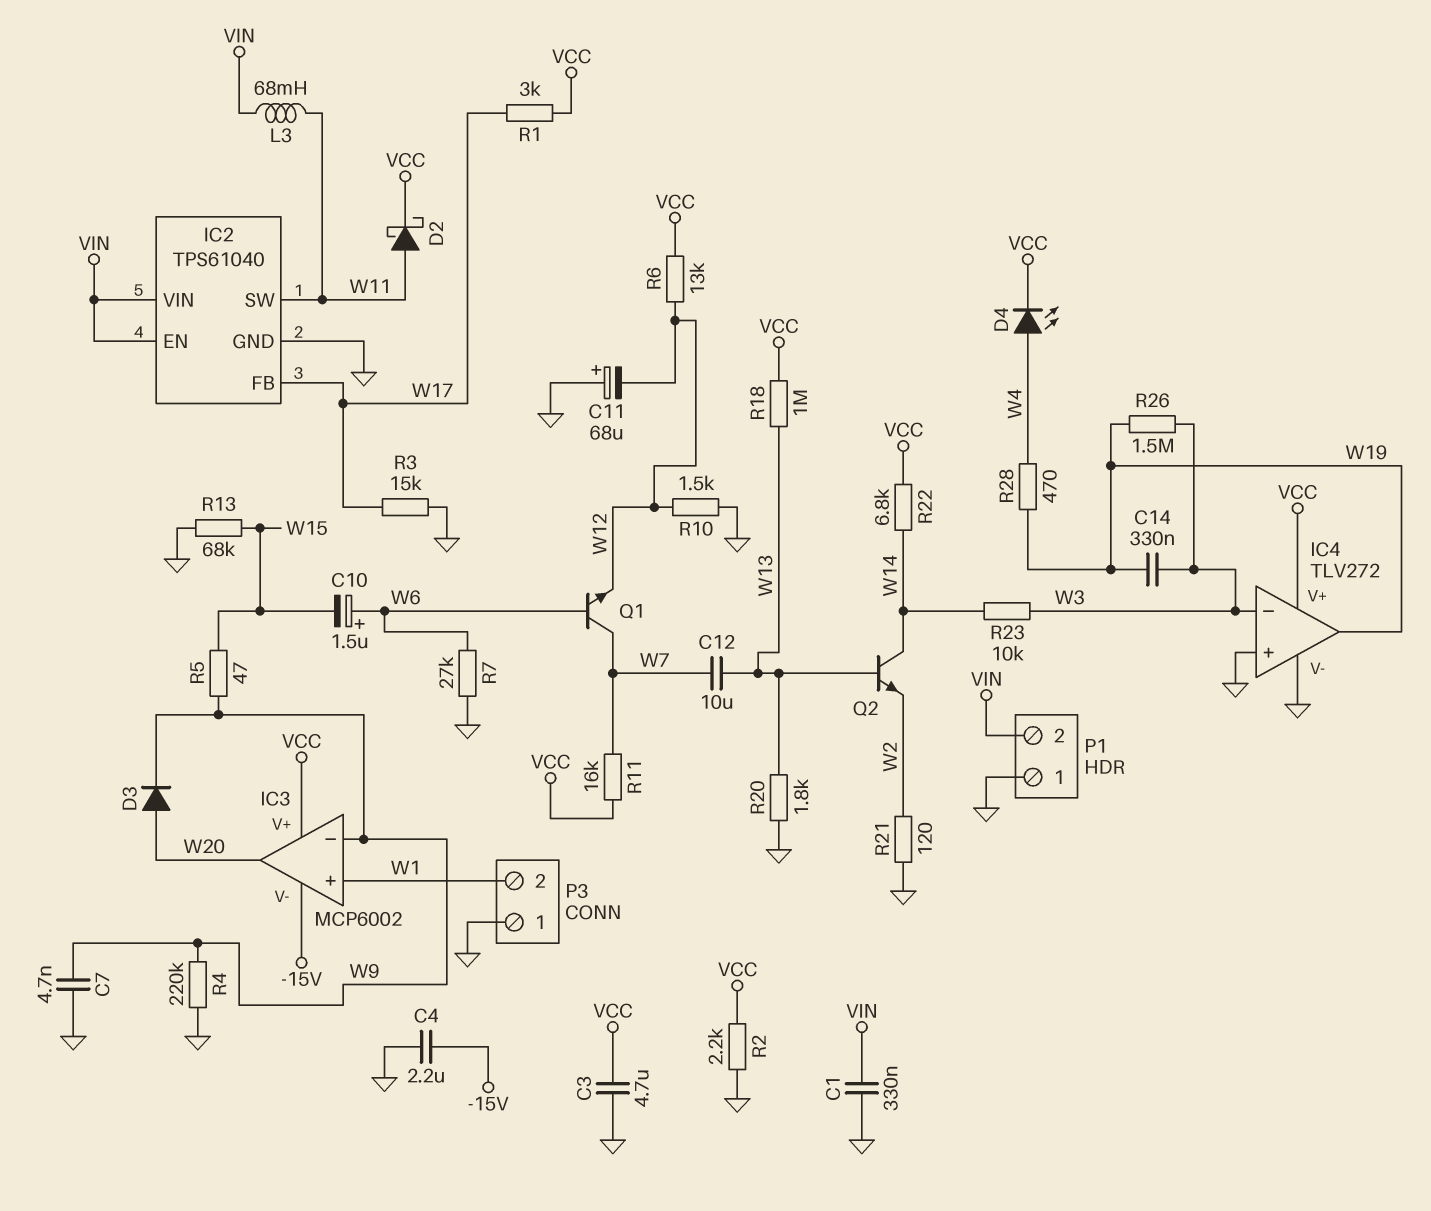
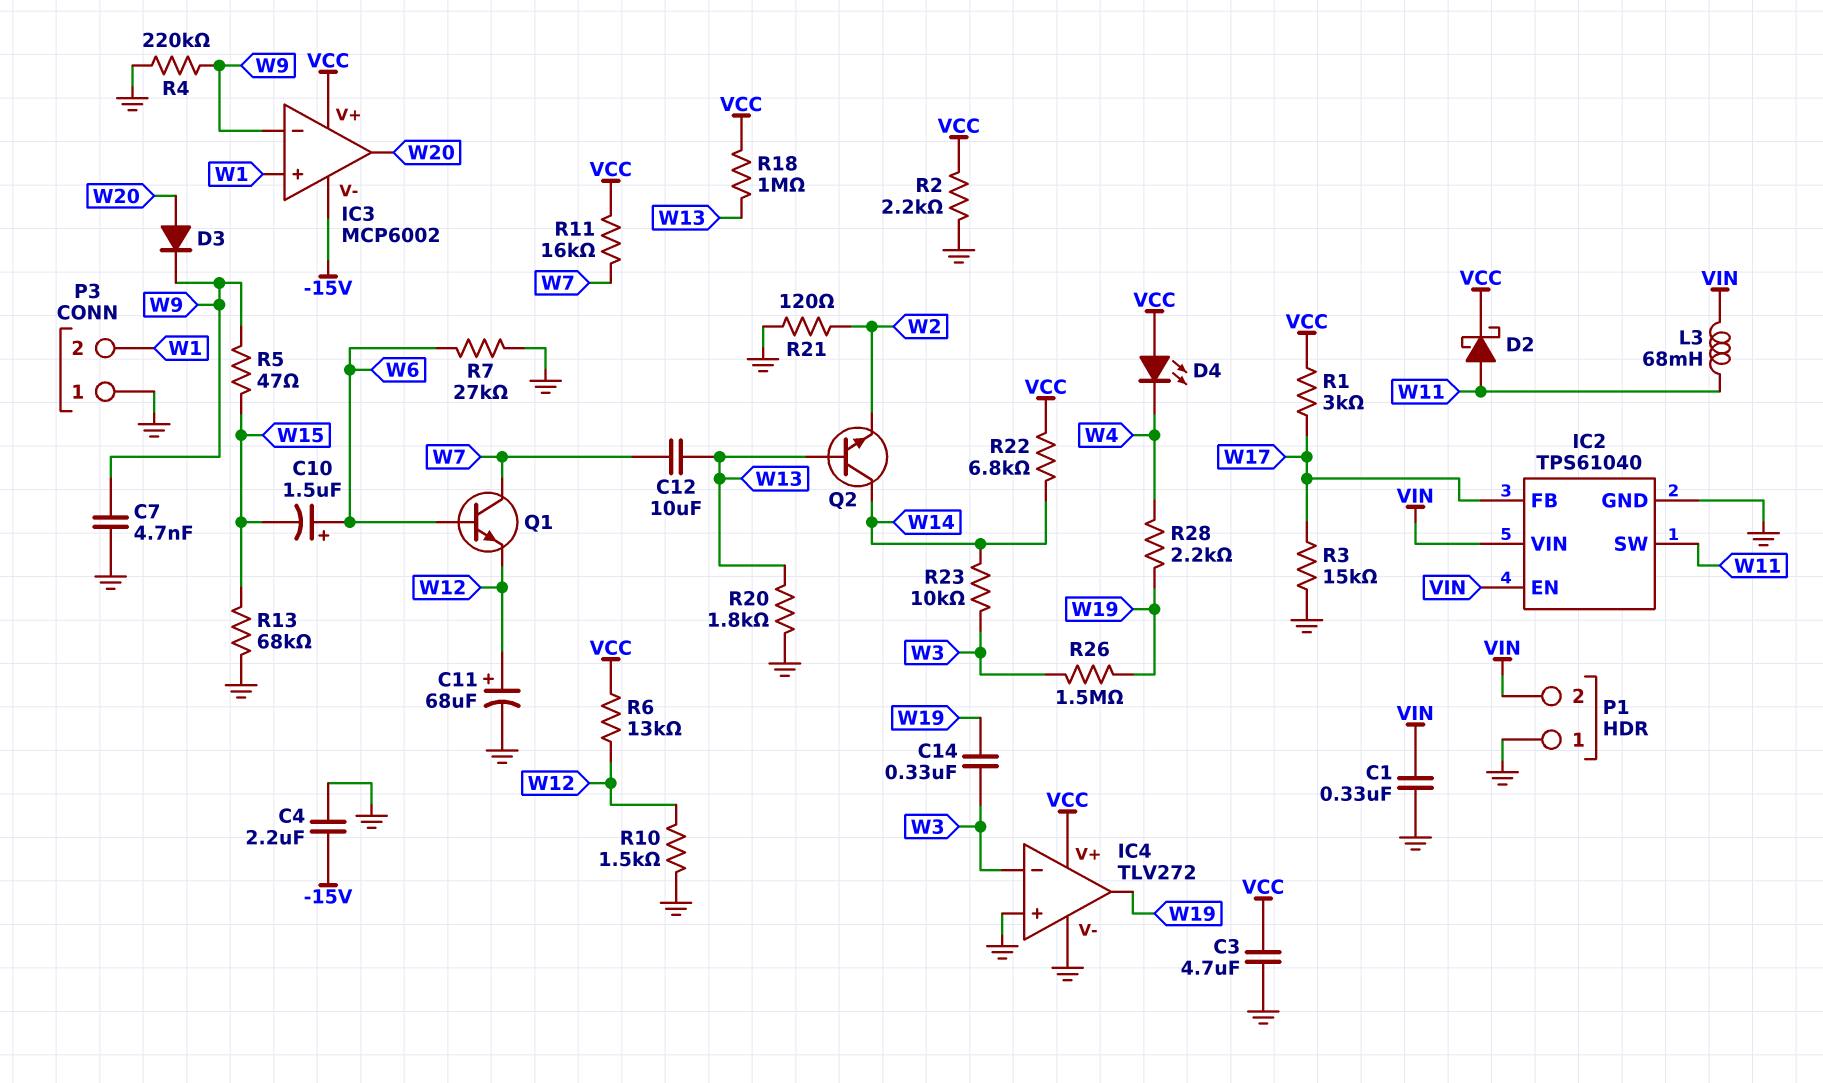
C11: 68uF (plus GND, minus W12) -> 68uF (plus W12, minus GND)
D4: LED (A W4, K VCC) -> LED (A VCC, K W4)
R28: 470 (W4, W19) -> 2.2k (W4, W19)

